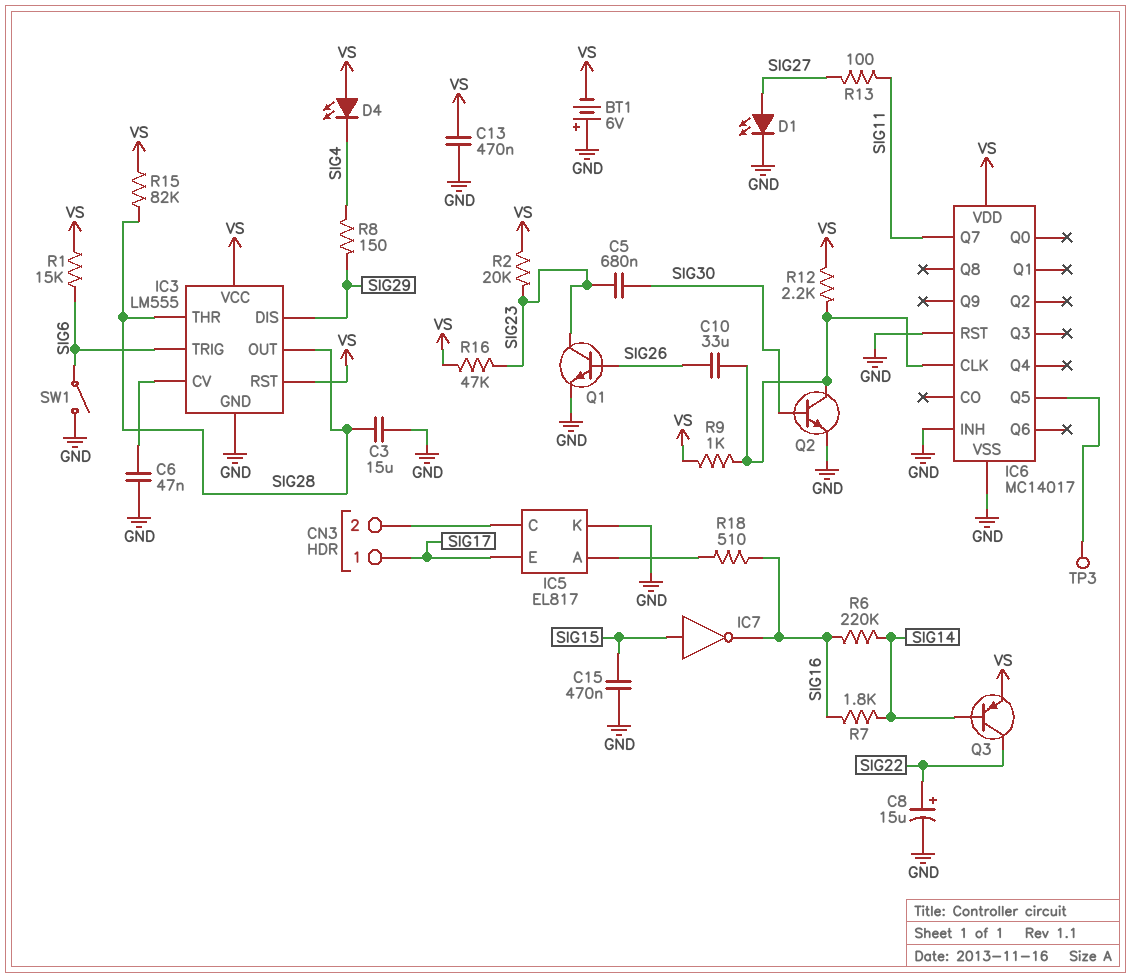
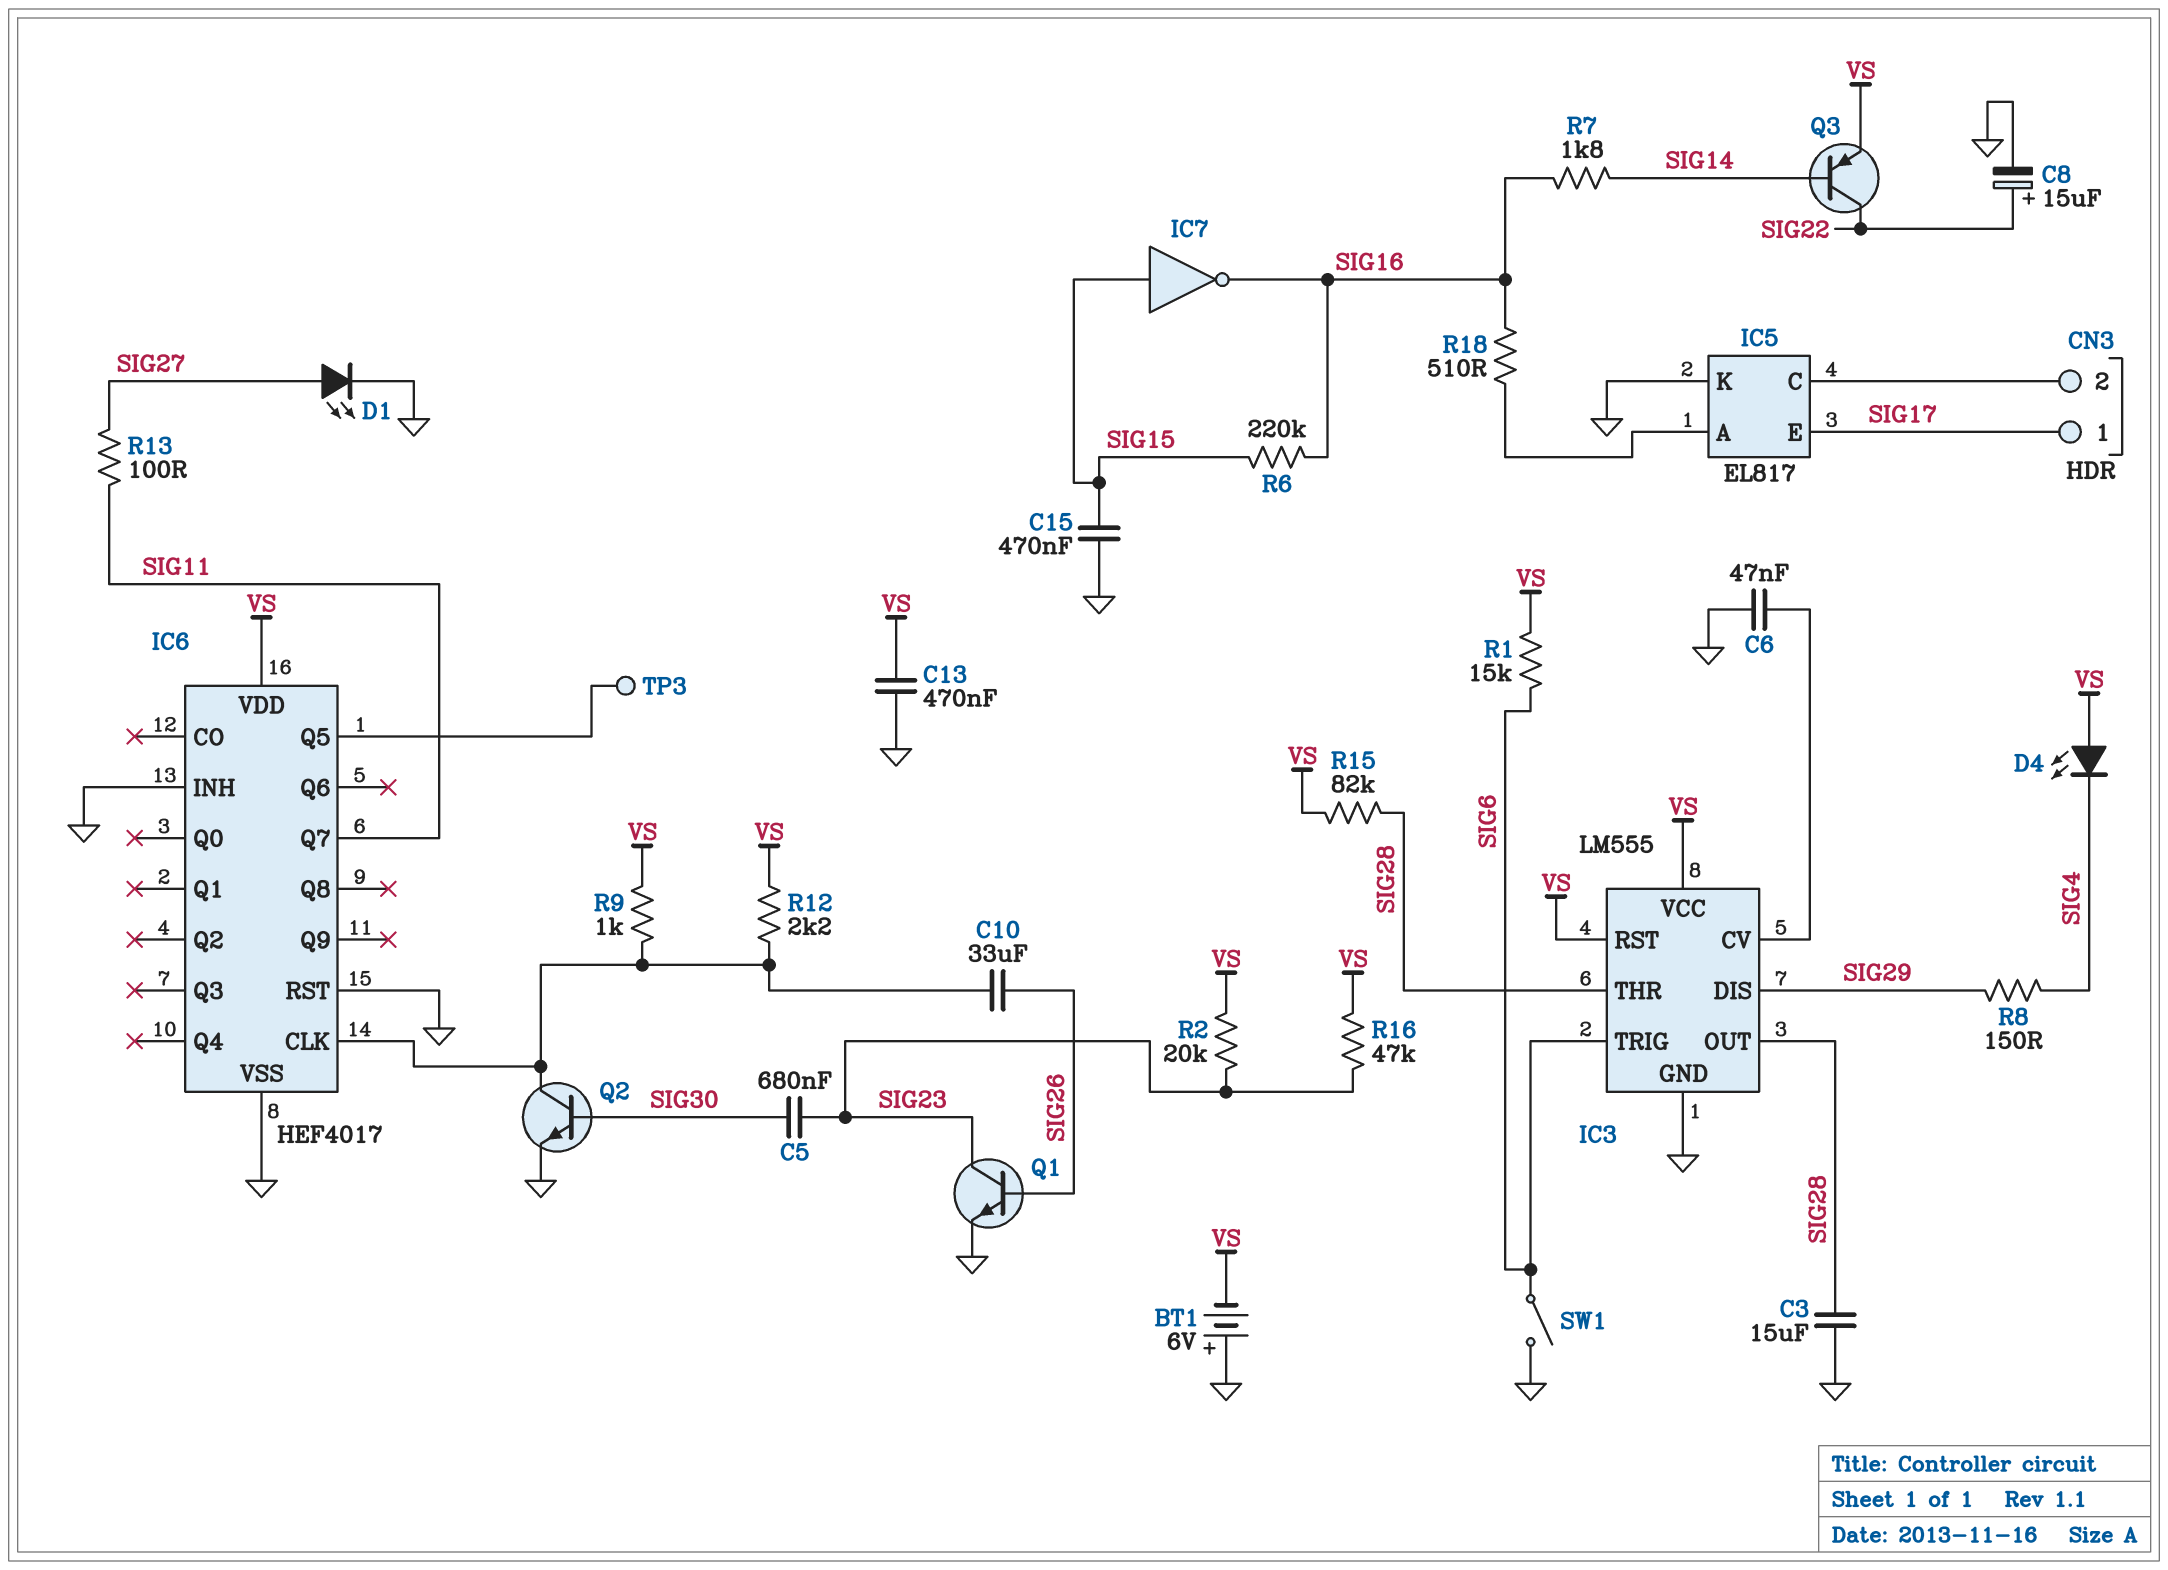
IC6: MC14017 -> HEF4017
R6: 220k (SIG14, SIG16) -> 220k (SIG15, SIG16)

